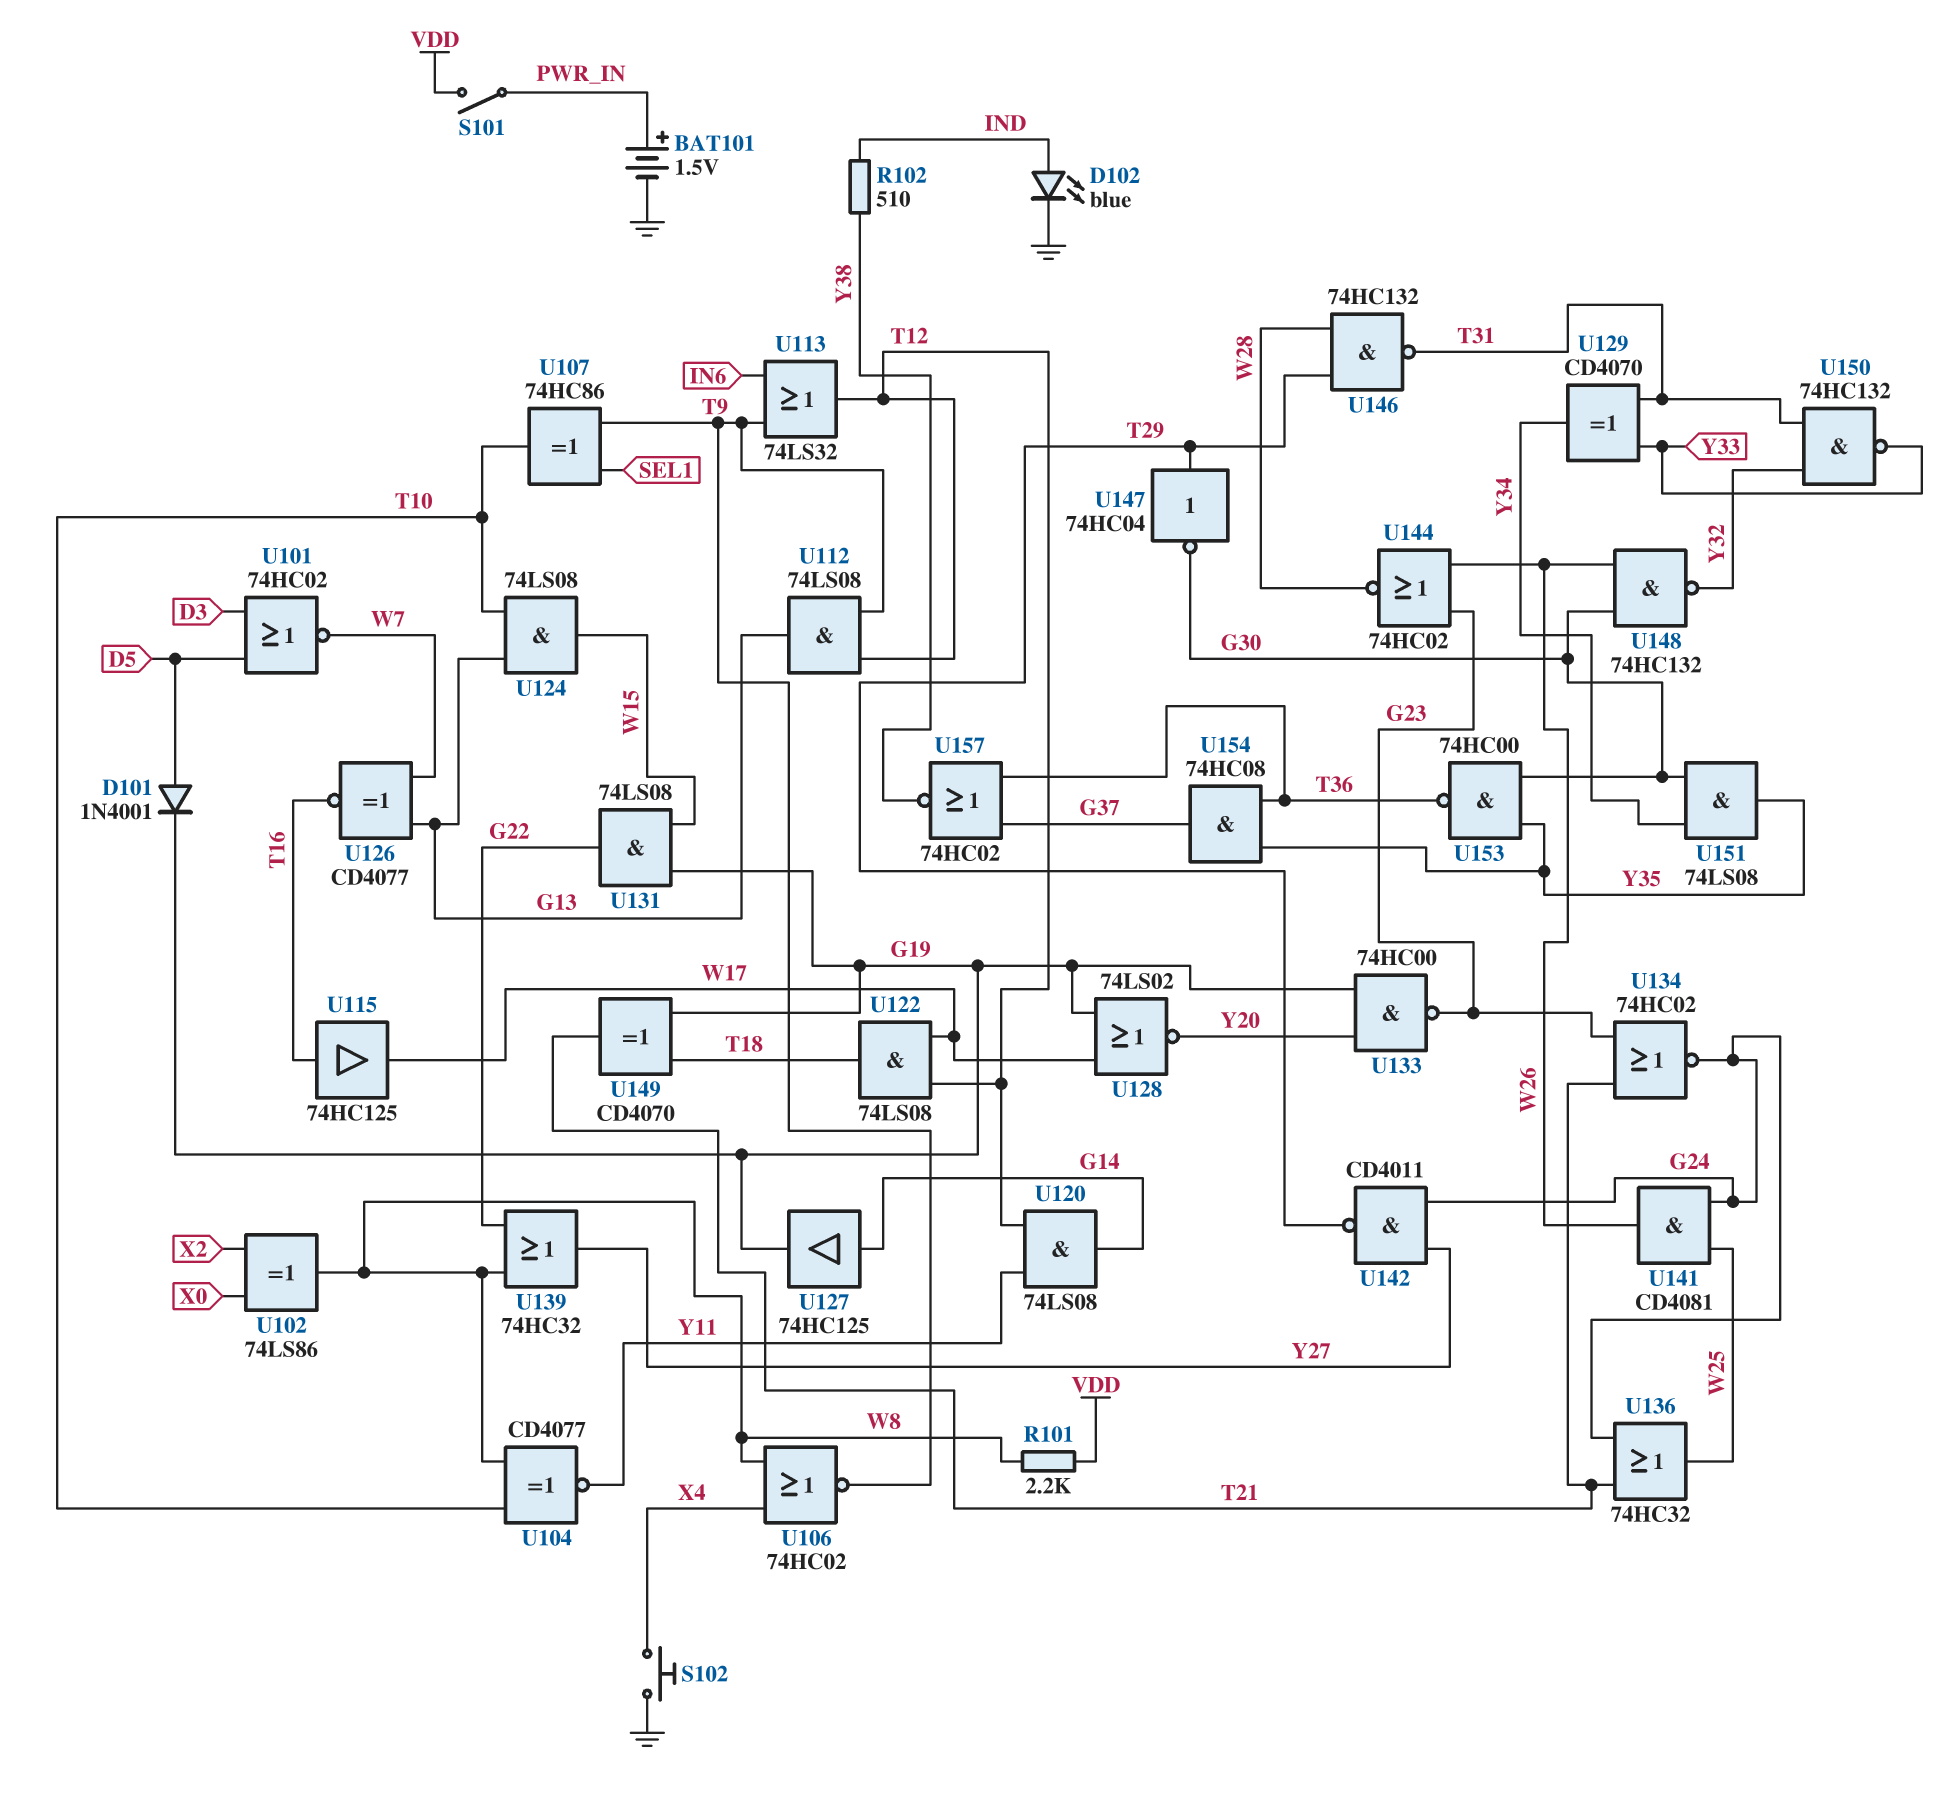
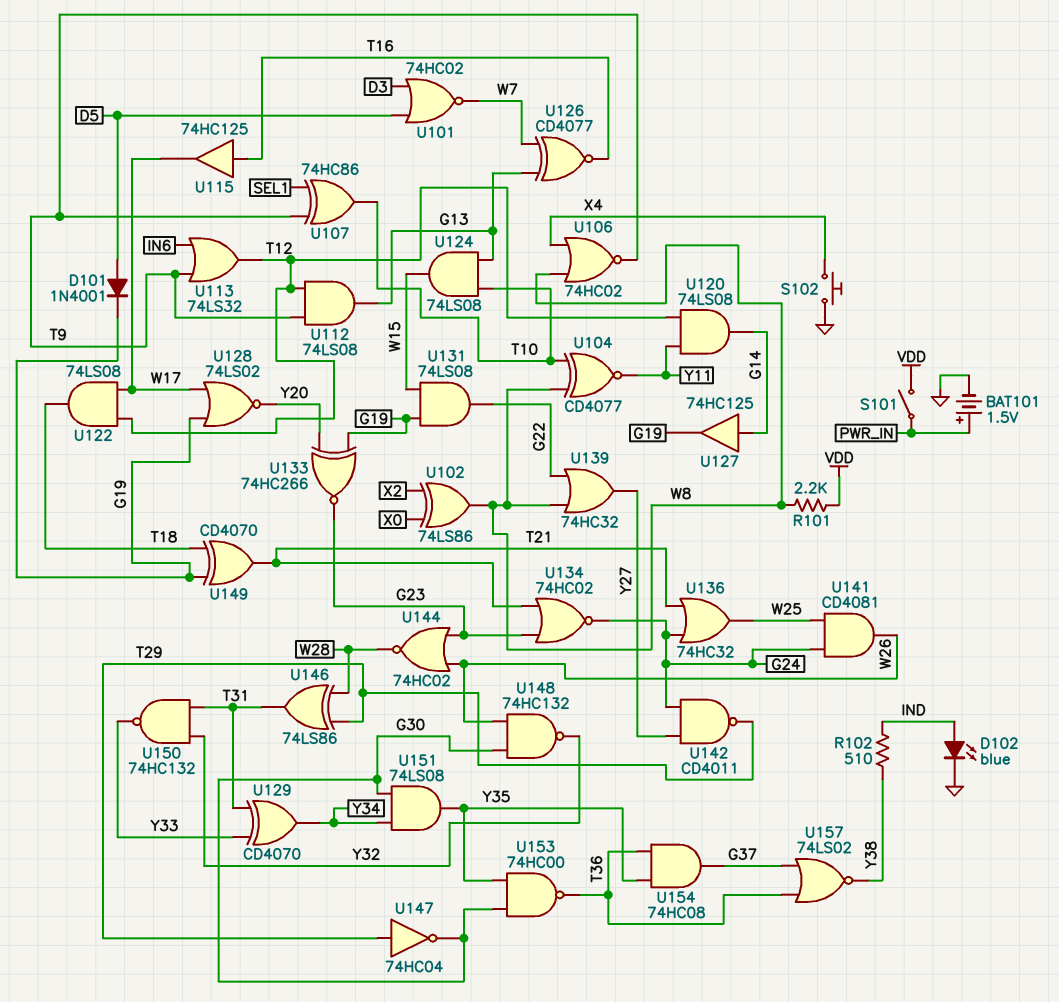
U133: NAND 74HC00 (in G19, in Y20, out G23) -> XNOR 74HC266 (in G19, in Y20, out G23)
U146: NAND 74HC132 (in T29, in W28, out T31) -> XOR 74LS86 (in T29, in W28, out T31)
U157: NOR 74HC02 (in G37, in T36, out Y38) -> NOR 74LS02 (in G37, in T36, out Y38)

